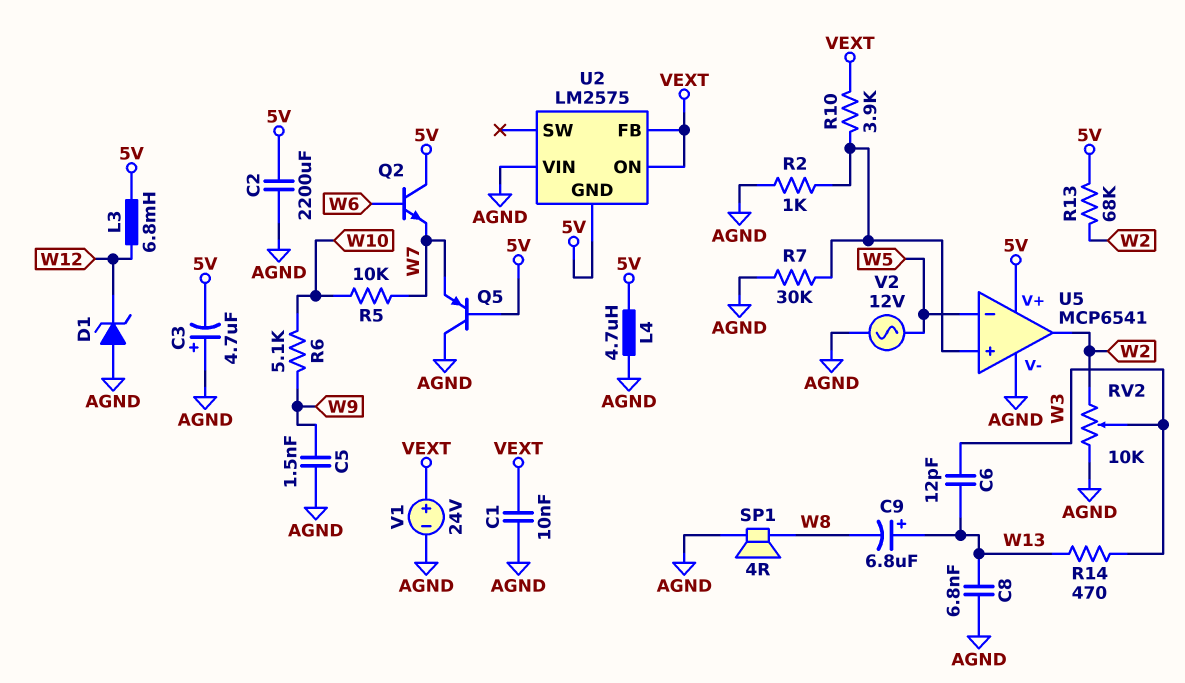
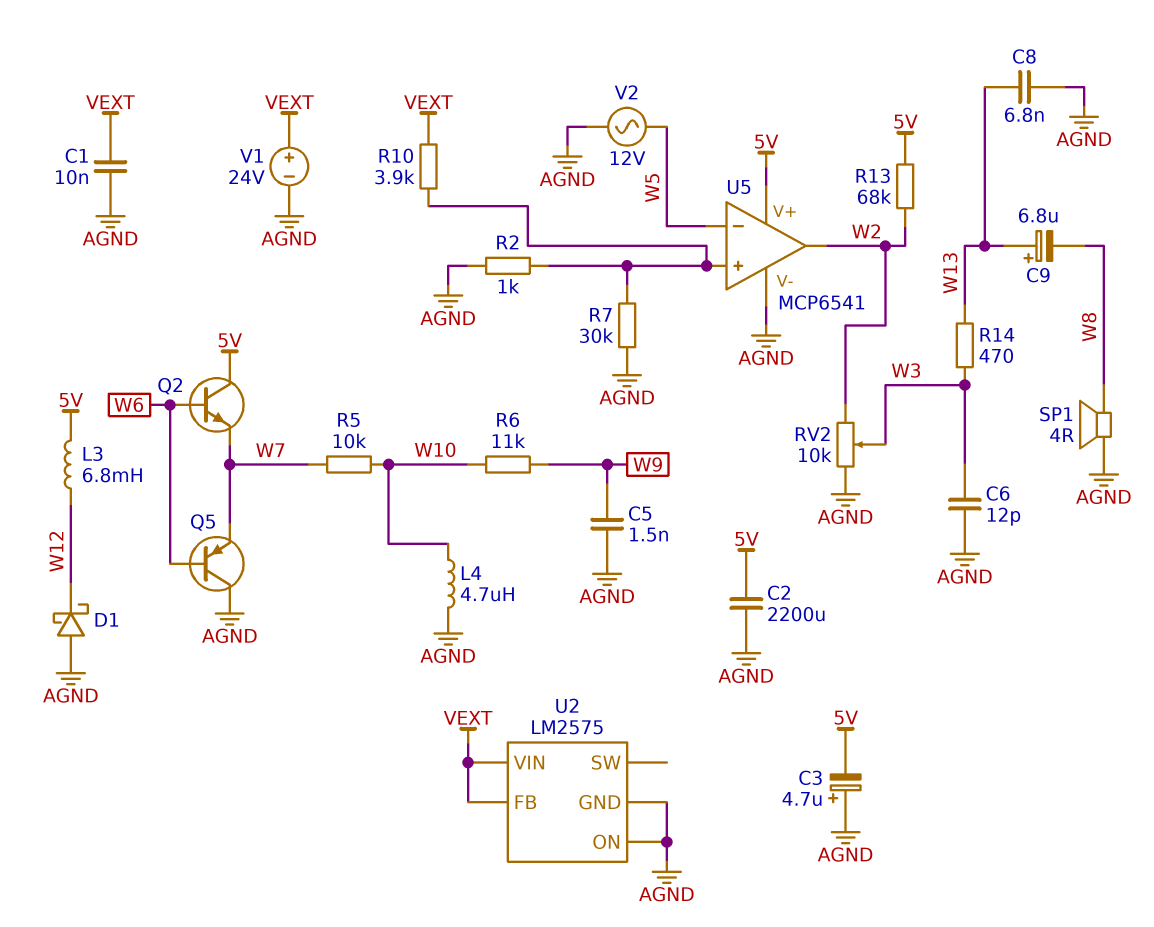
C6: 12pF (W3, W13) -> 12pF (AGND, W3)
D1: zener (A AGND, K W12) -> schottky (A AGND, K W12)
L4: 4.7uH (5V, AGND) -> 4.7uH (AGND, W10)
Q5: PNP (B 5V, C AGND, E W7) -> PNP (B W6, C AGND, E W7)
R6: 5.1k (W9, W10) -> 11k (W9, W10)
U2 pin GND: 5V -> AGND
U2 pin ON: VEXT -> AGND
U2 pin VIN: AGND -> VEXT

